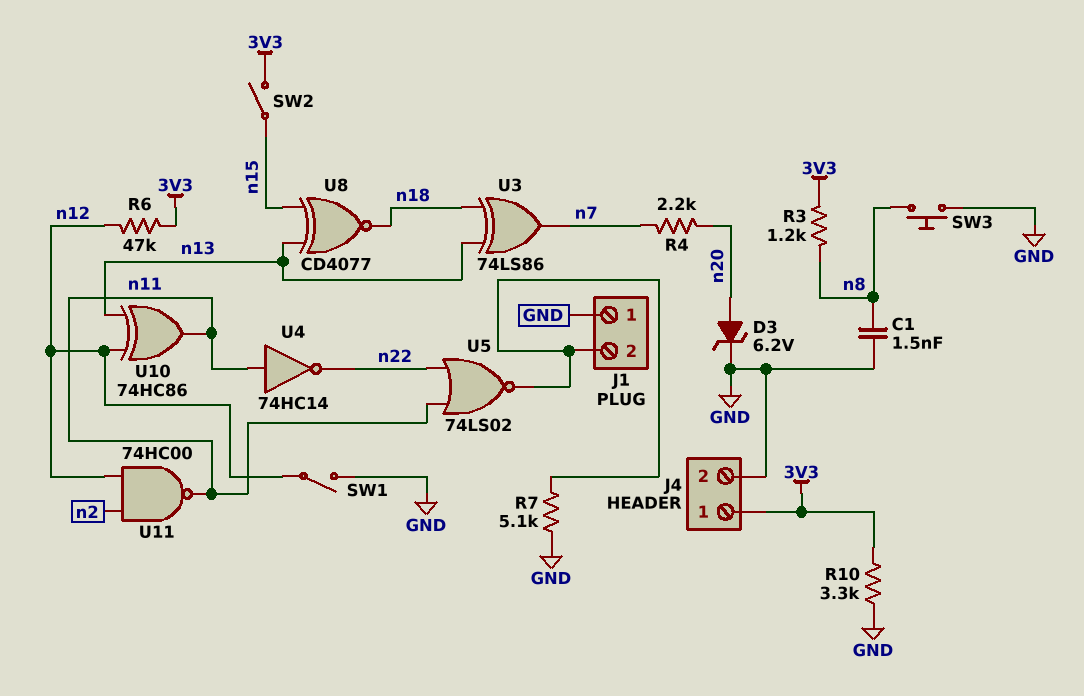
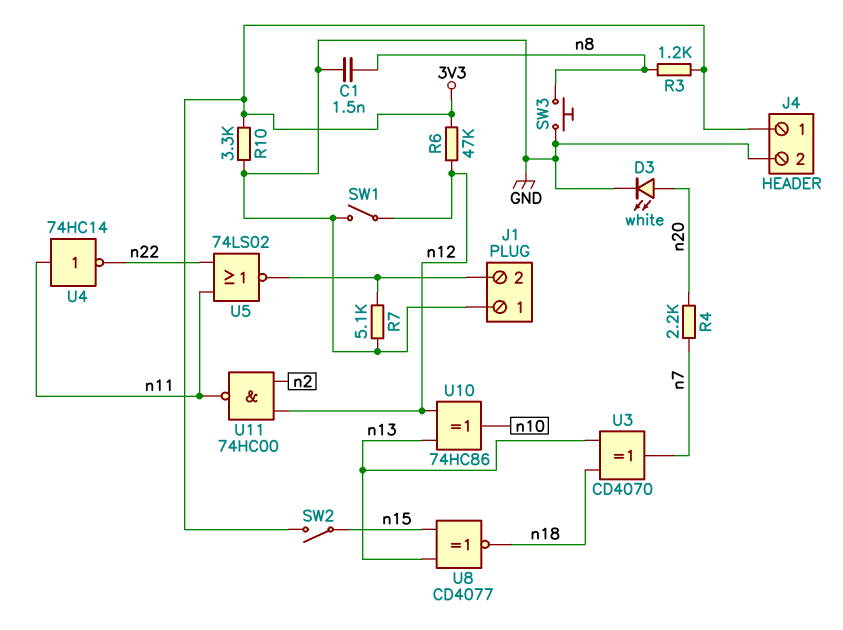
D3: zener 6.2V (A n20, K GND) -> LED white (A n20, K GND)
U3: XOR 74LS86 (in n13, in n18, out n7) -> XOR CD4070 (in n13, in n18, out n7)
U10: XOR 74HC86 (in n12, in n13, out n11) -> XOR 74HC86 (in n12, in n13, out n10)

